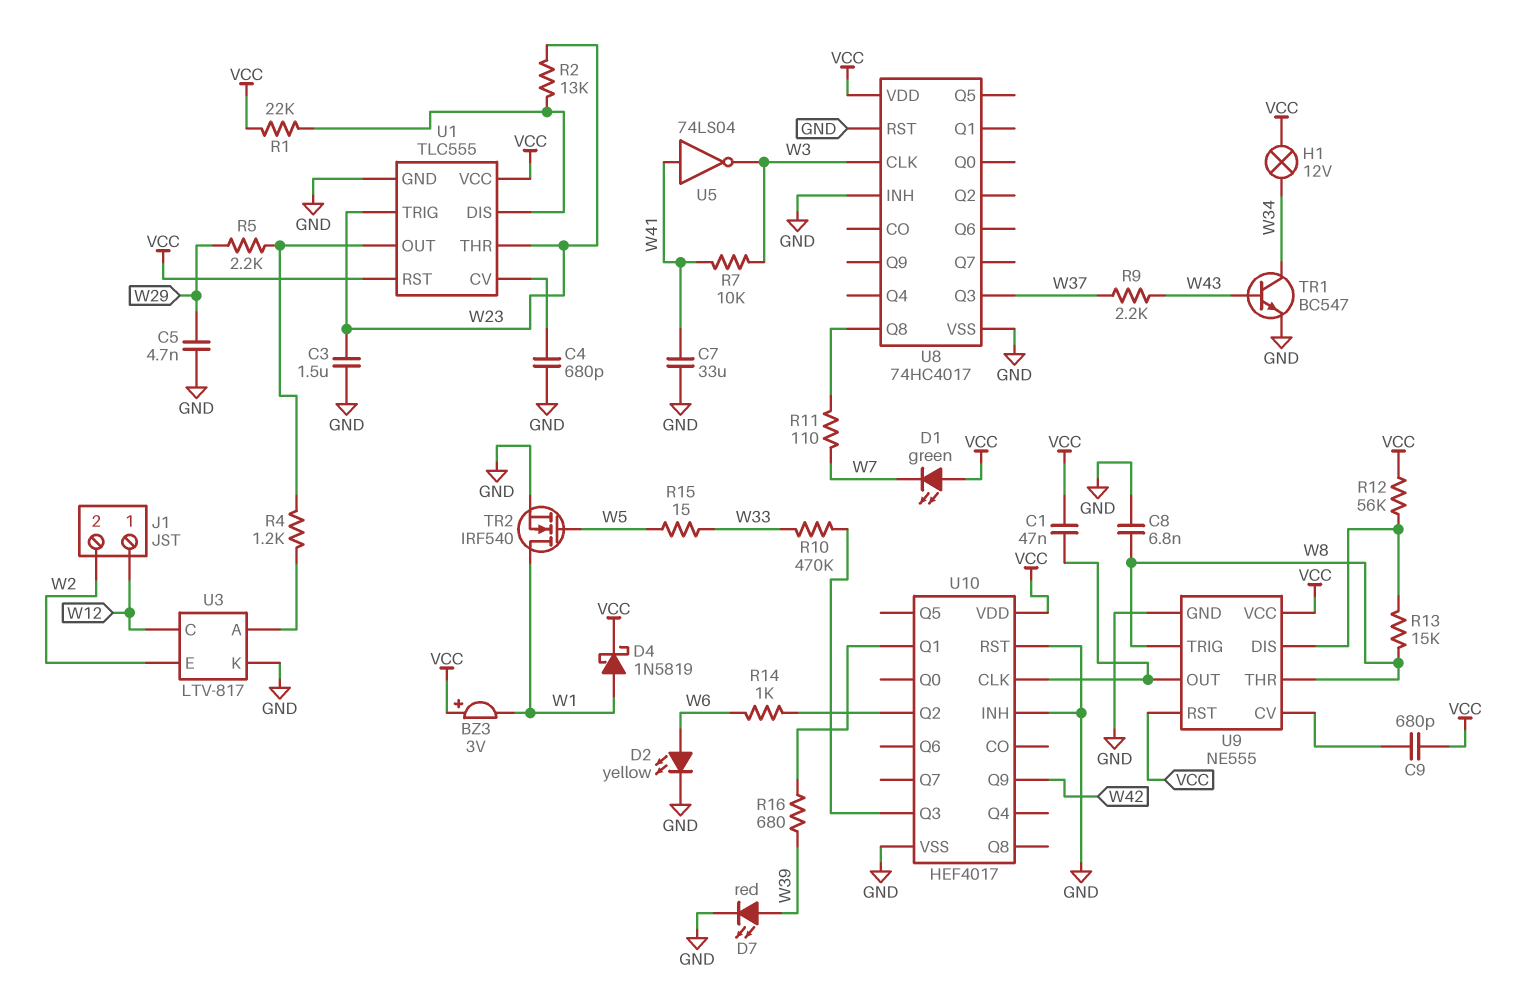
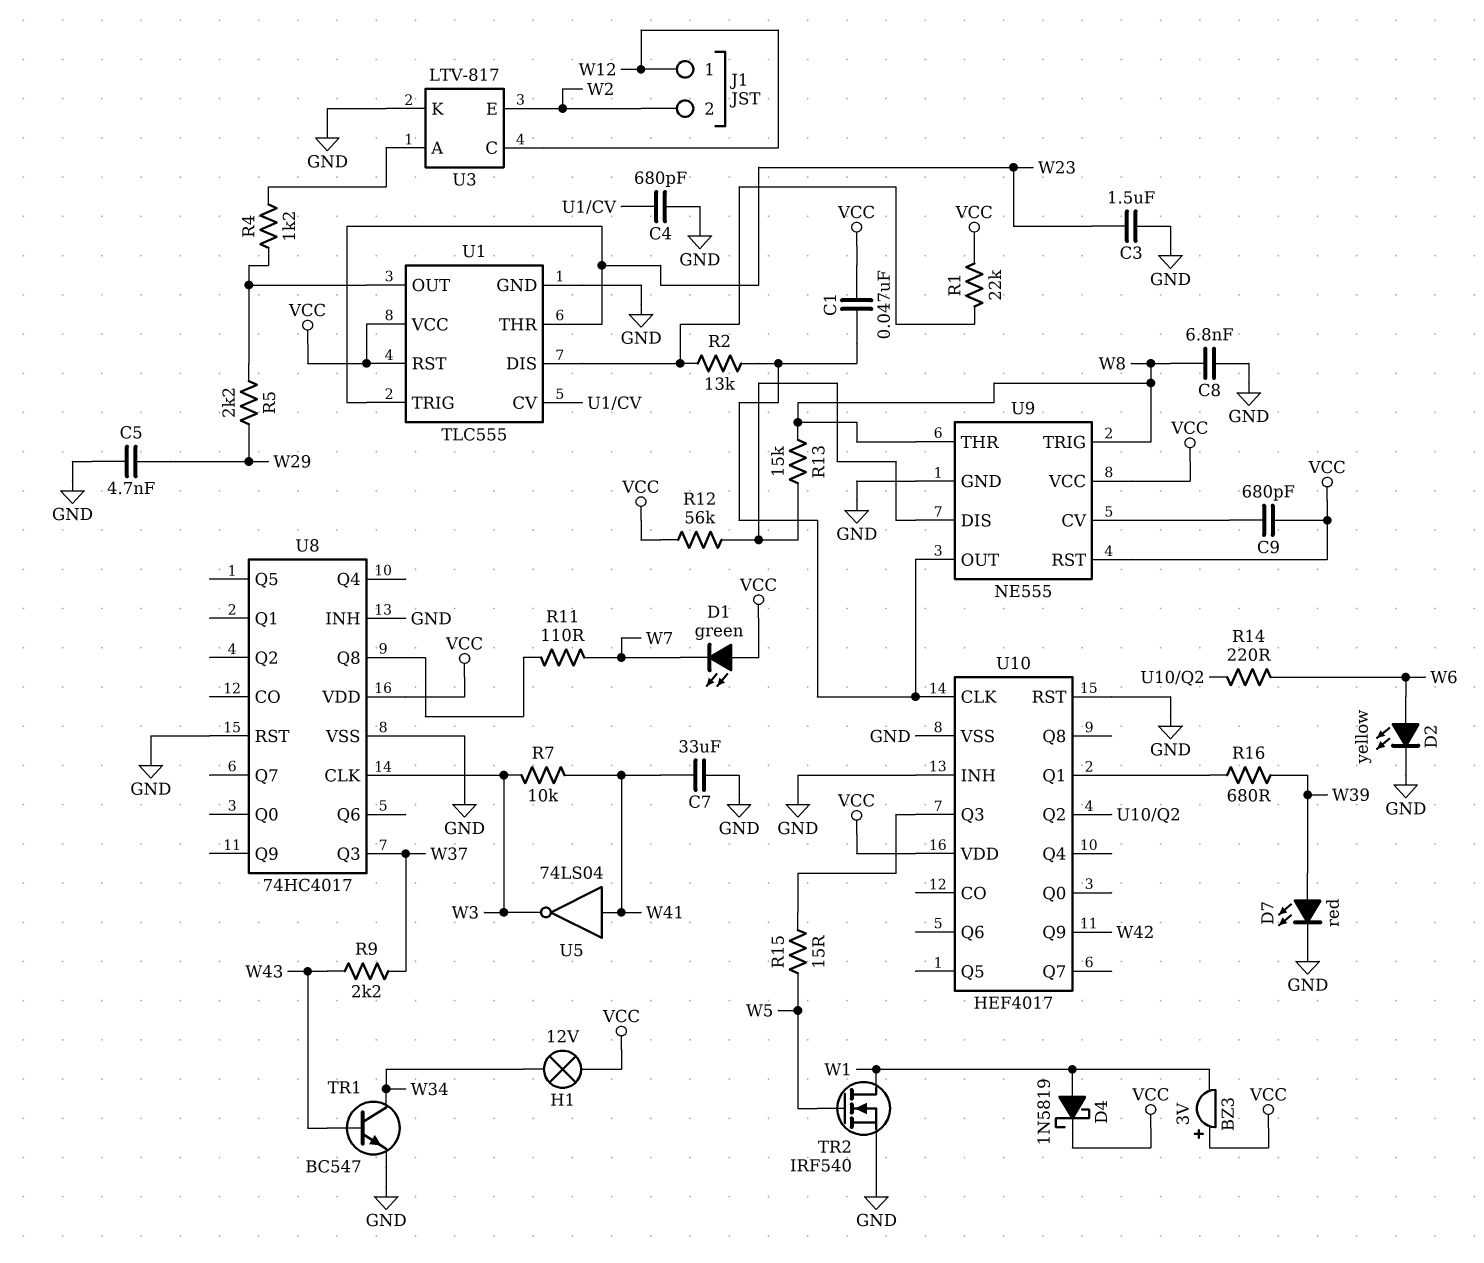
R2: 13k (U1/DIS, W23) -> 13k (U1/DIS, U9/OUT)
R10: 470k (U10/Q3, W33) -> none
R14: 1k (U10/Q2, W6) -> 220 (U10/Q2, W6)
R15: 15 (W5, W33) -> 15 (U10/Q3, W5)

